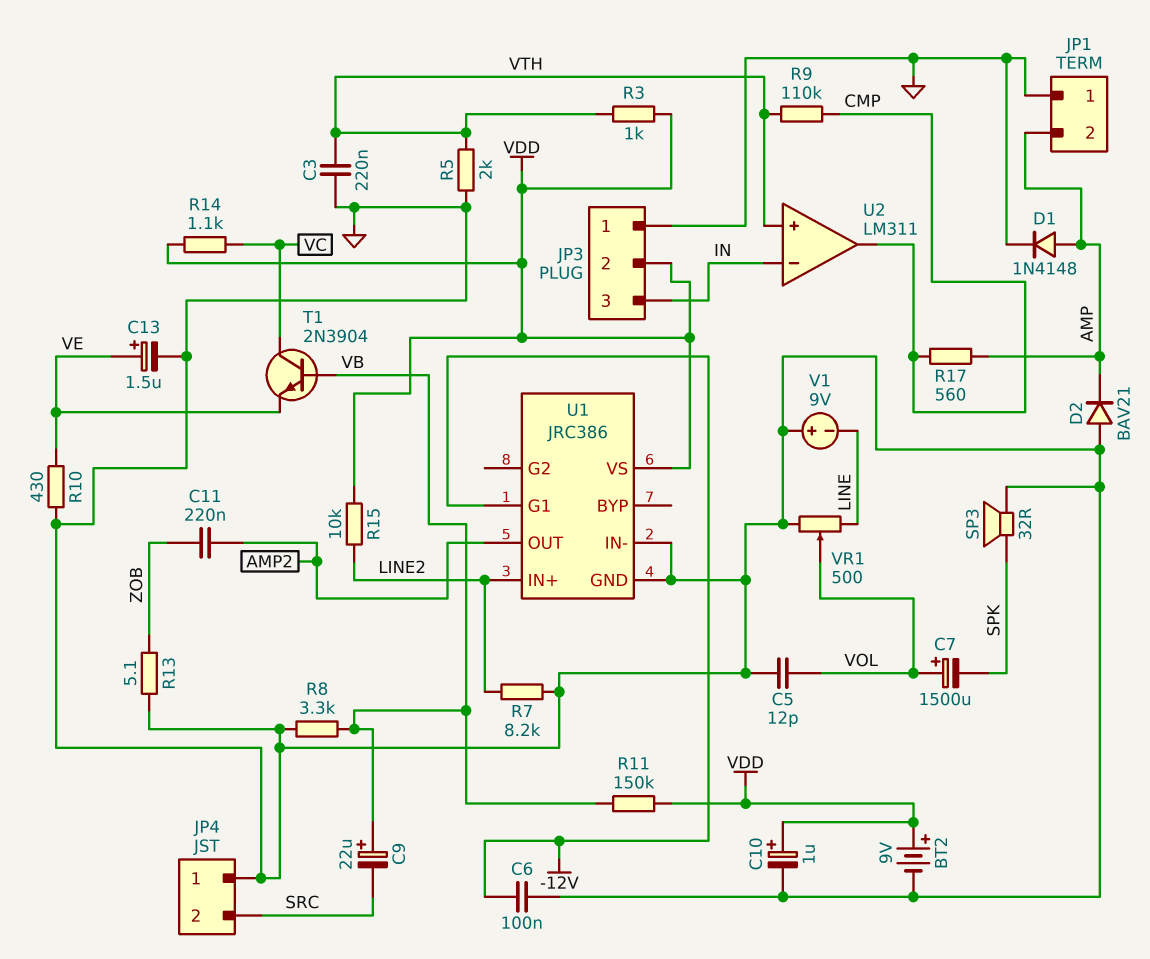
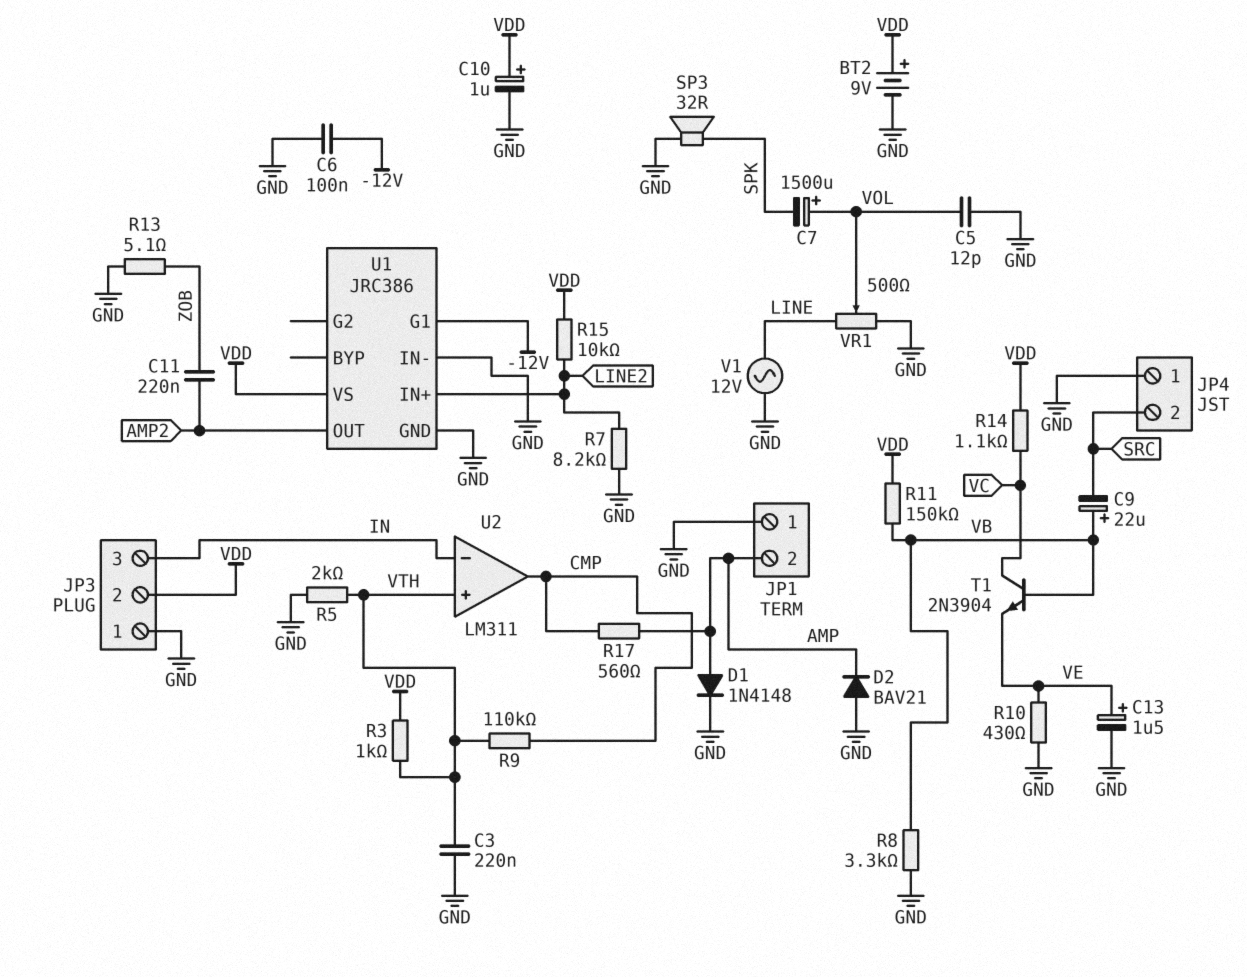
V1: 9V (plus GND, minus LINE) -> AC 12V (GND, LINE)

